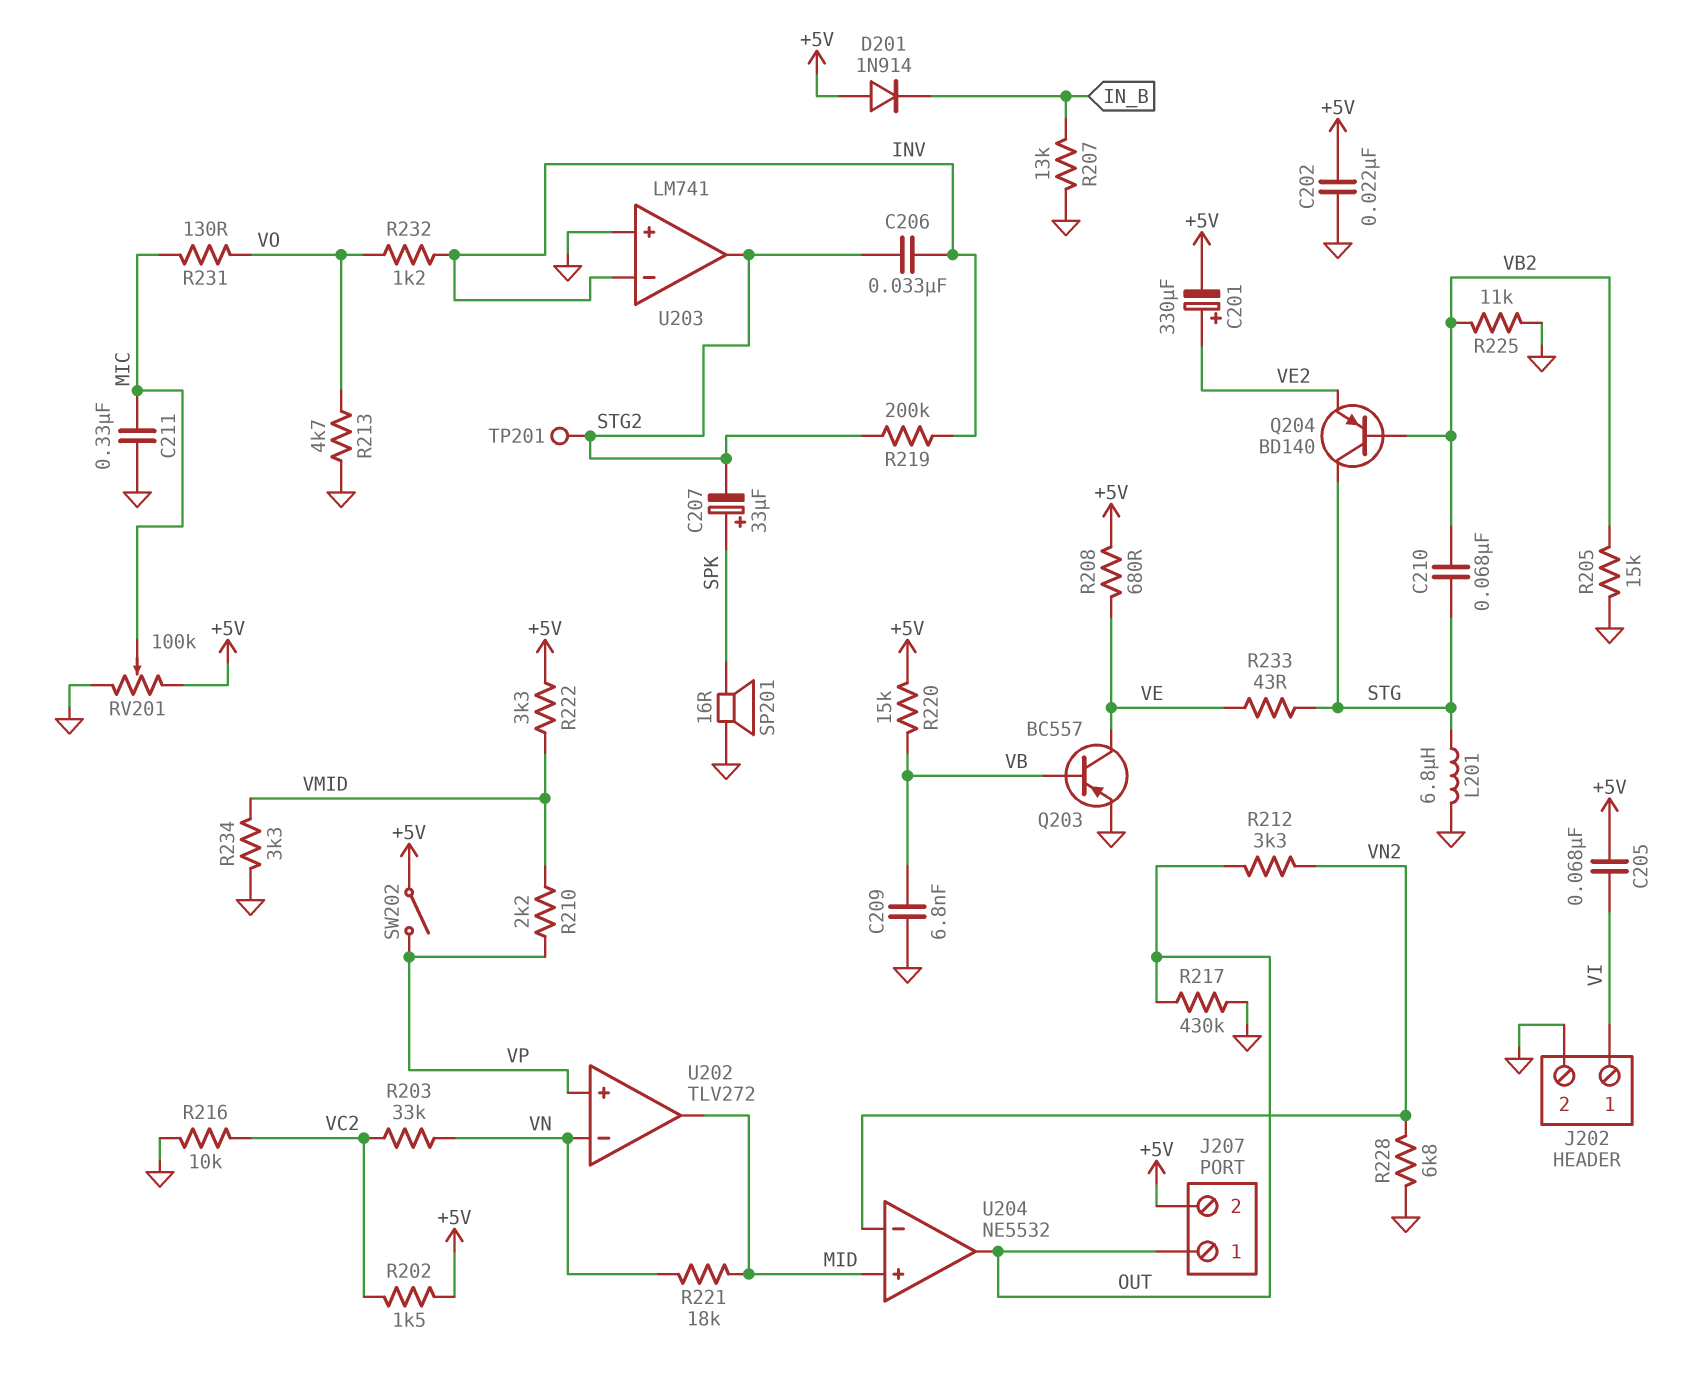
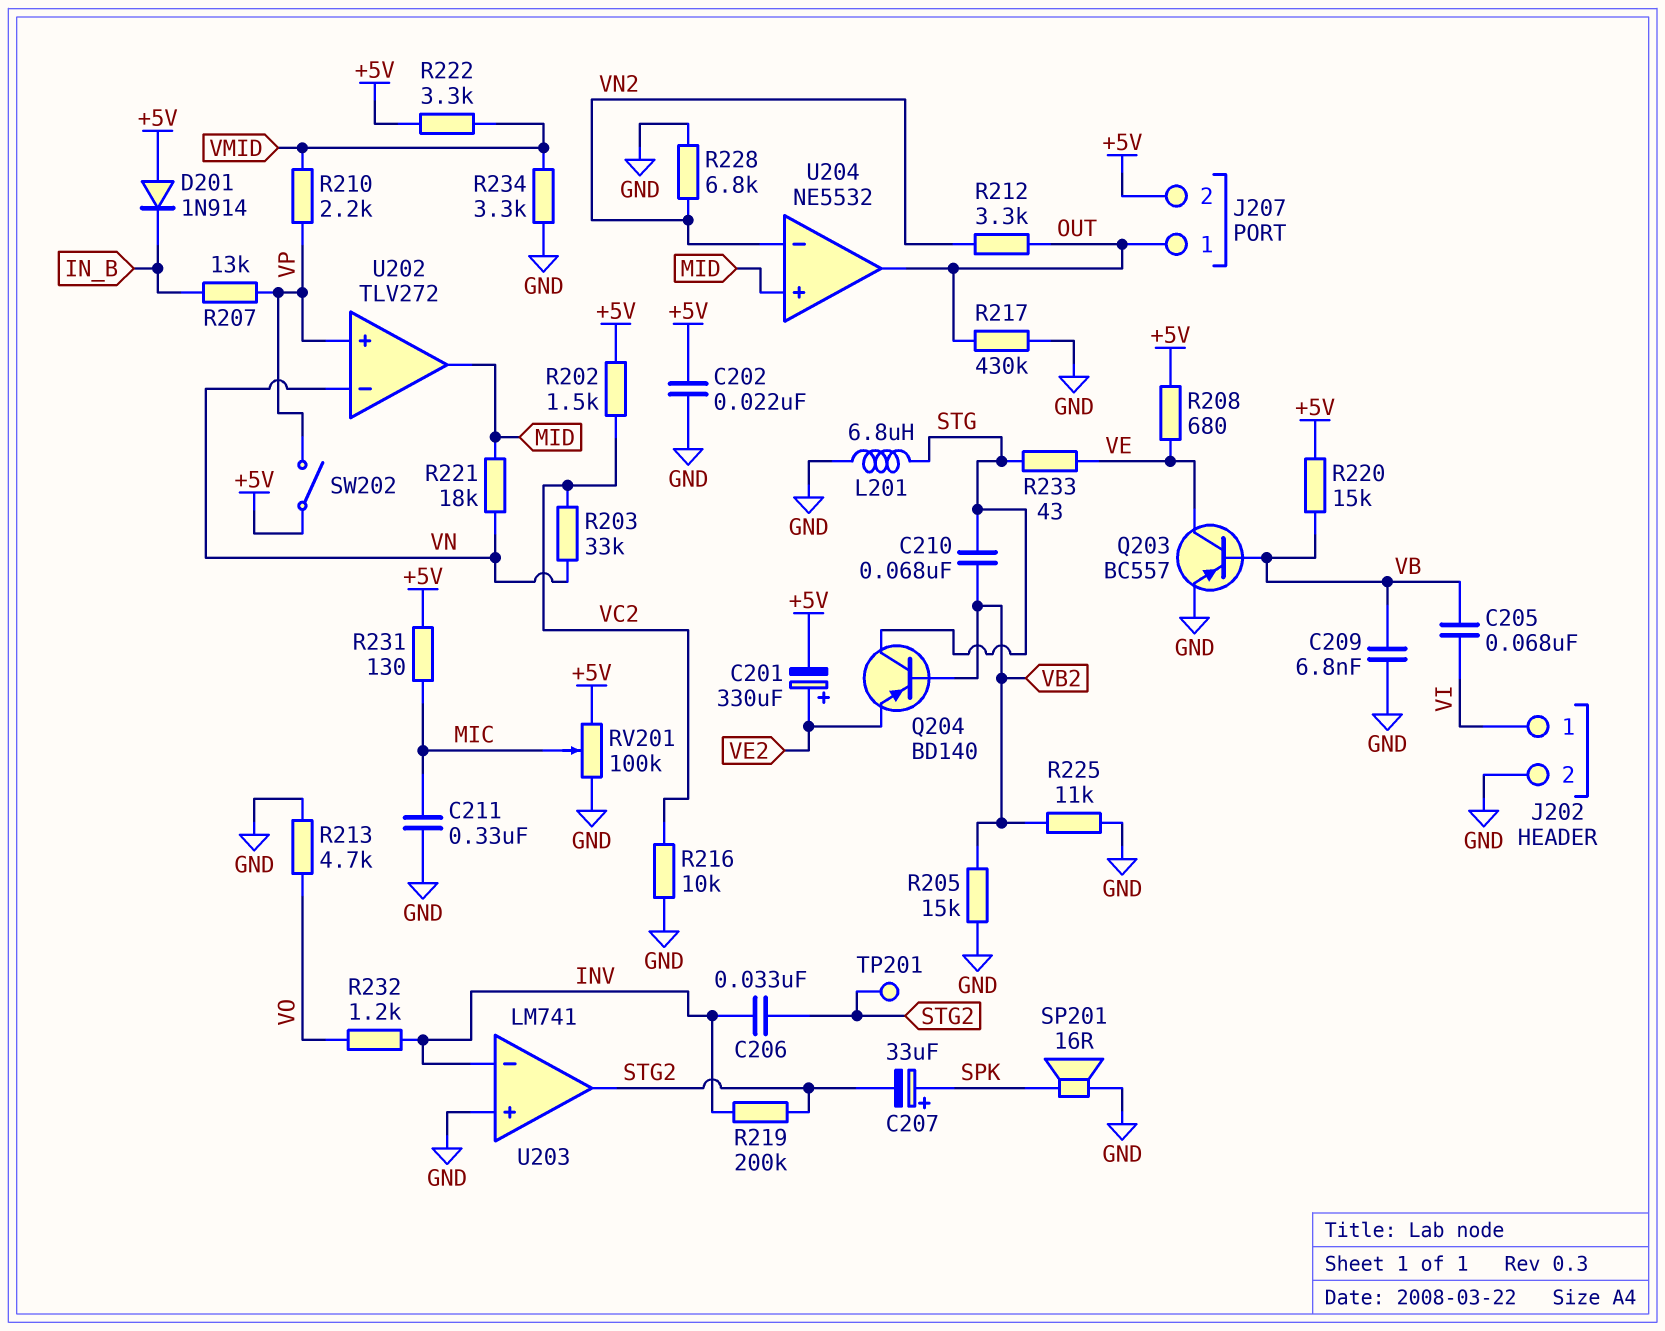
C205: 68nF (+5V, VI) -> 68nF (VB, VI)
R207: 13k (GND, IN_B) -> 13k (IN_B, VP)
R231: 130 (MIC, VO) -> 130 (+5V, MIC)

